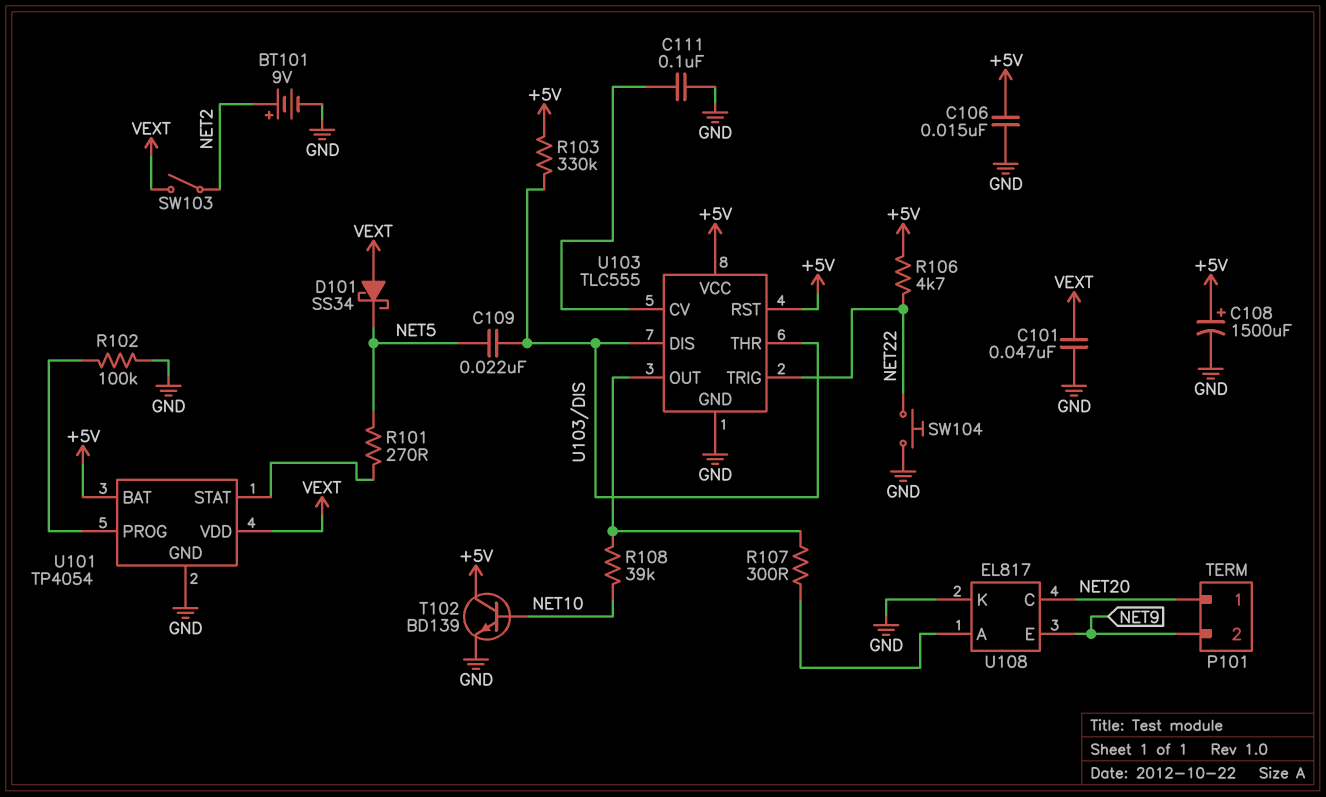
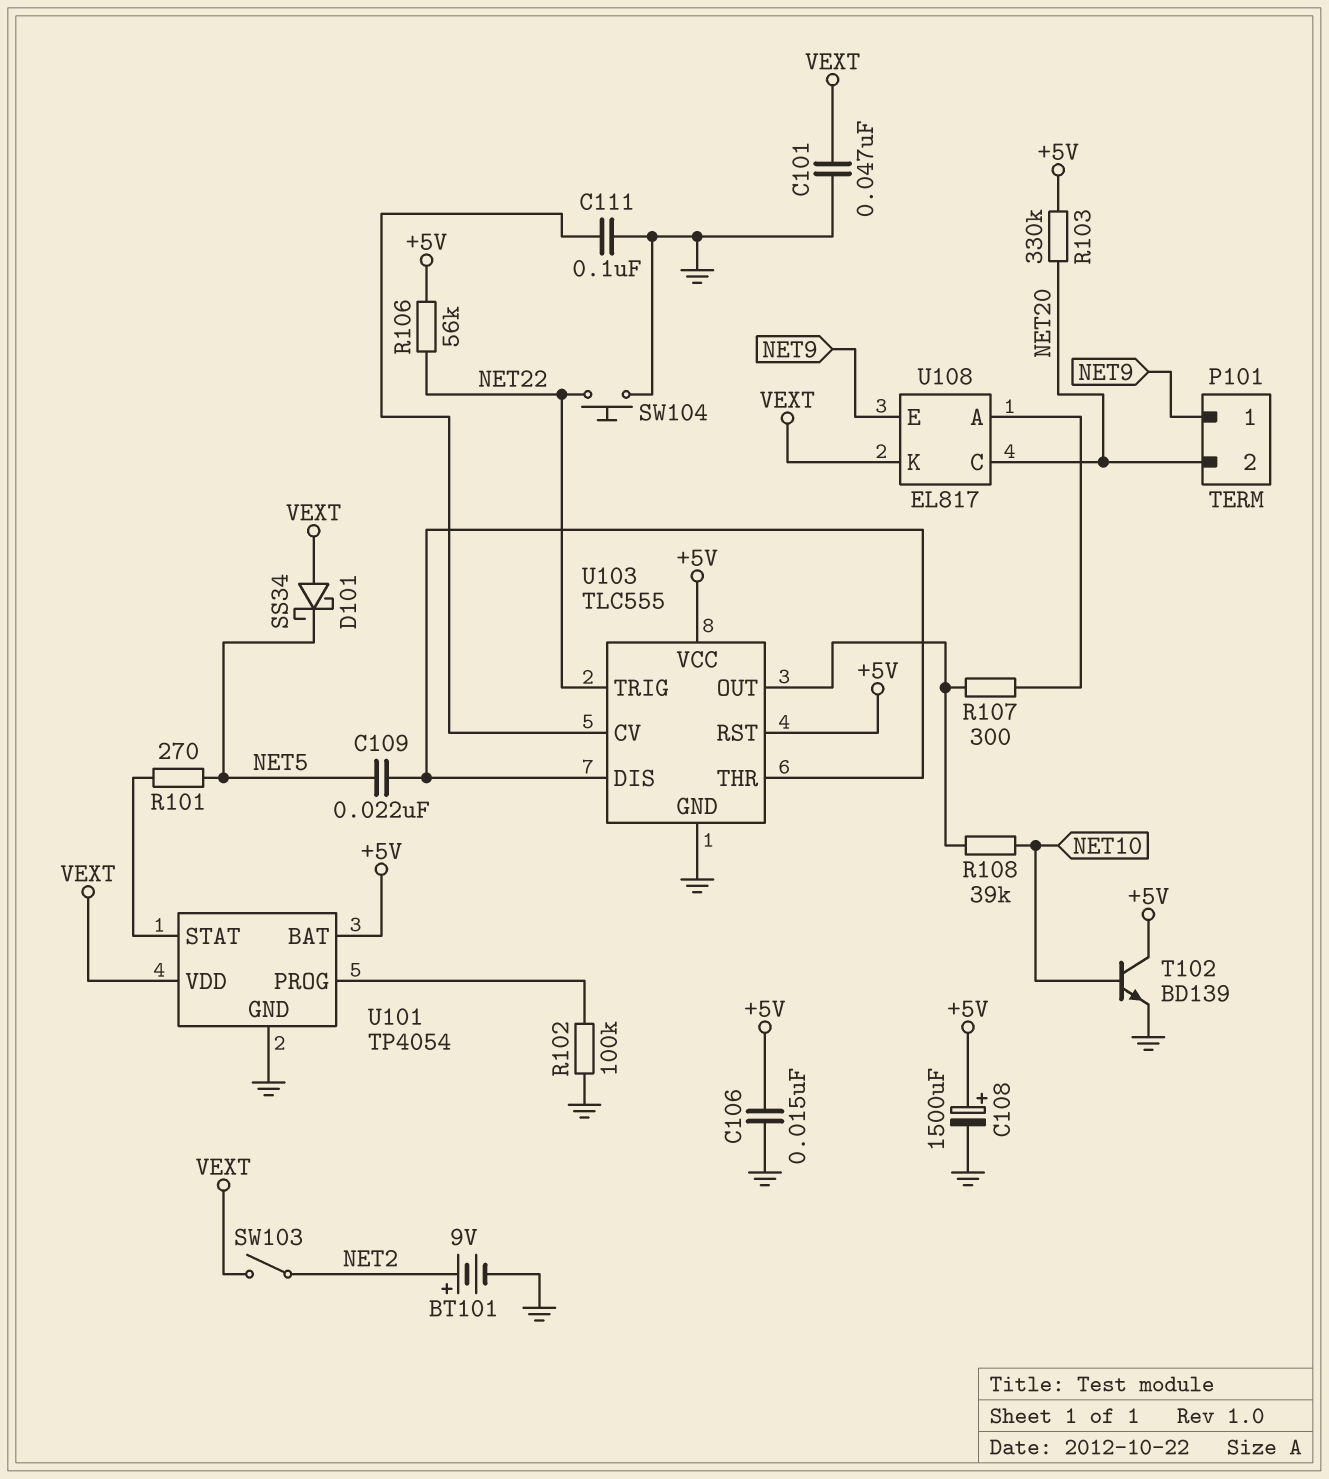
P101 pin 1: NET20 -> NET9
P101 pin 2: NET9 -> NET20
R103: 330k (+5V, U103/DIS) -> 330k (+5V, NET20)
R106: 4.7k (+5V, NET22) -> 56k (+5V, NET22)
U108 pin K: GND -> VEXT

